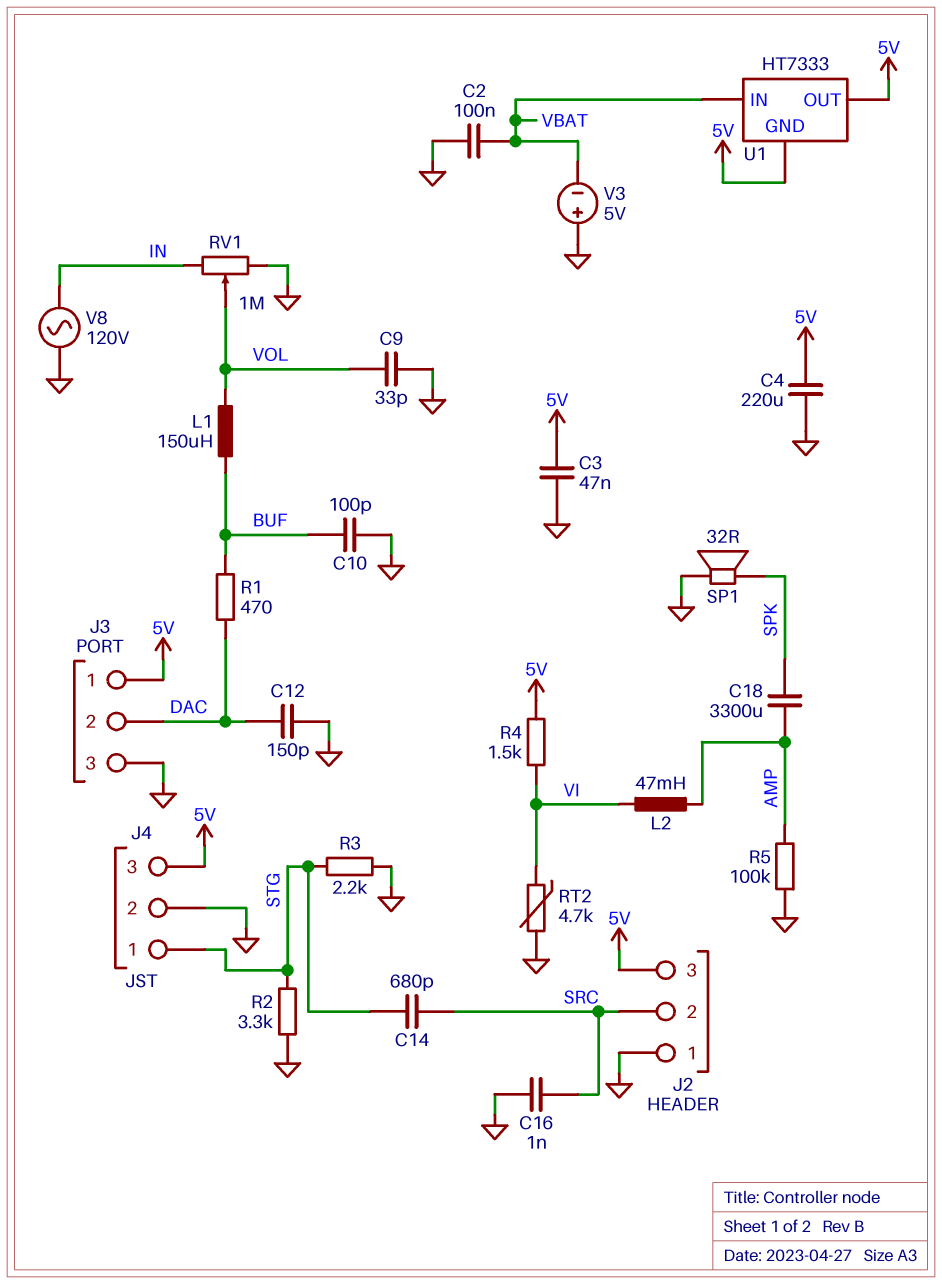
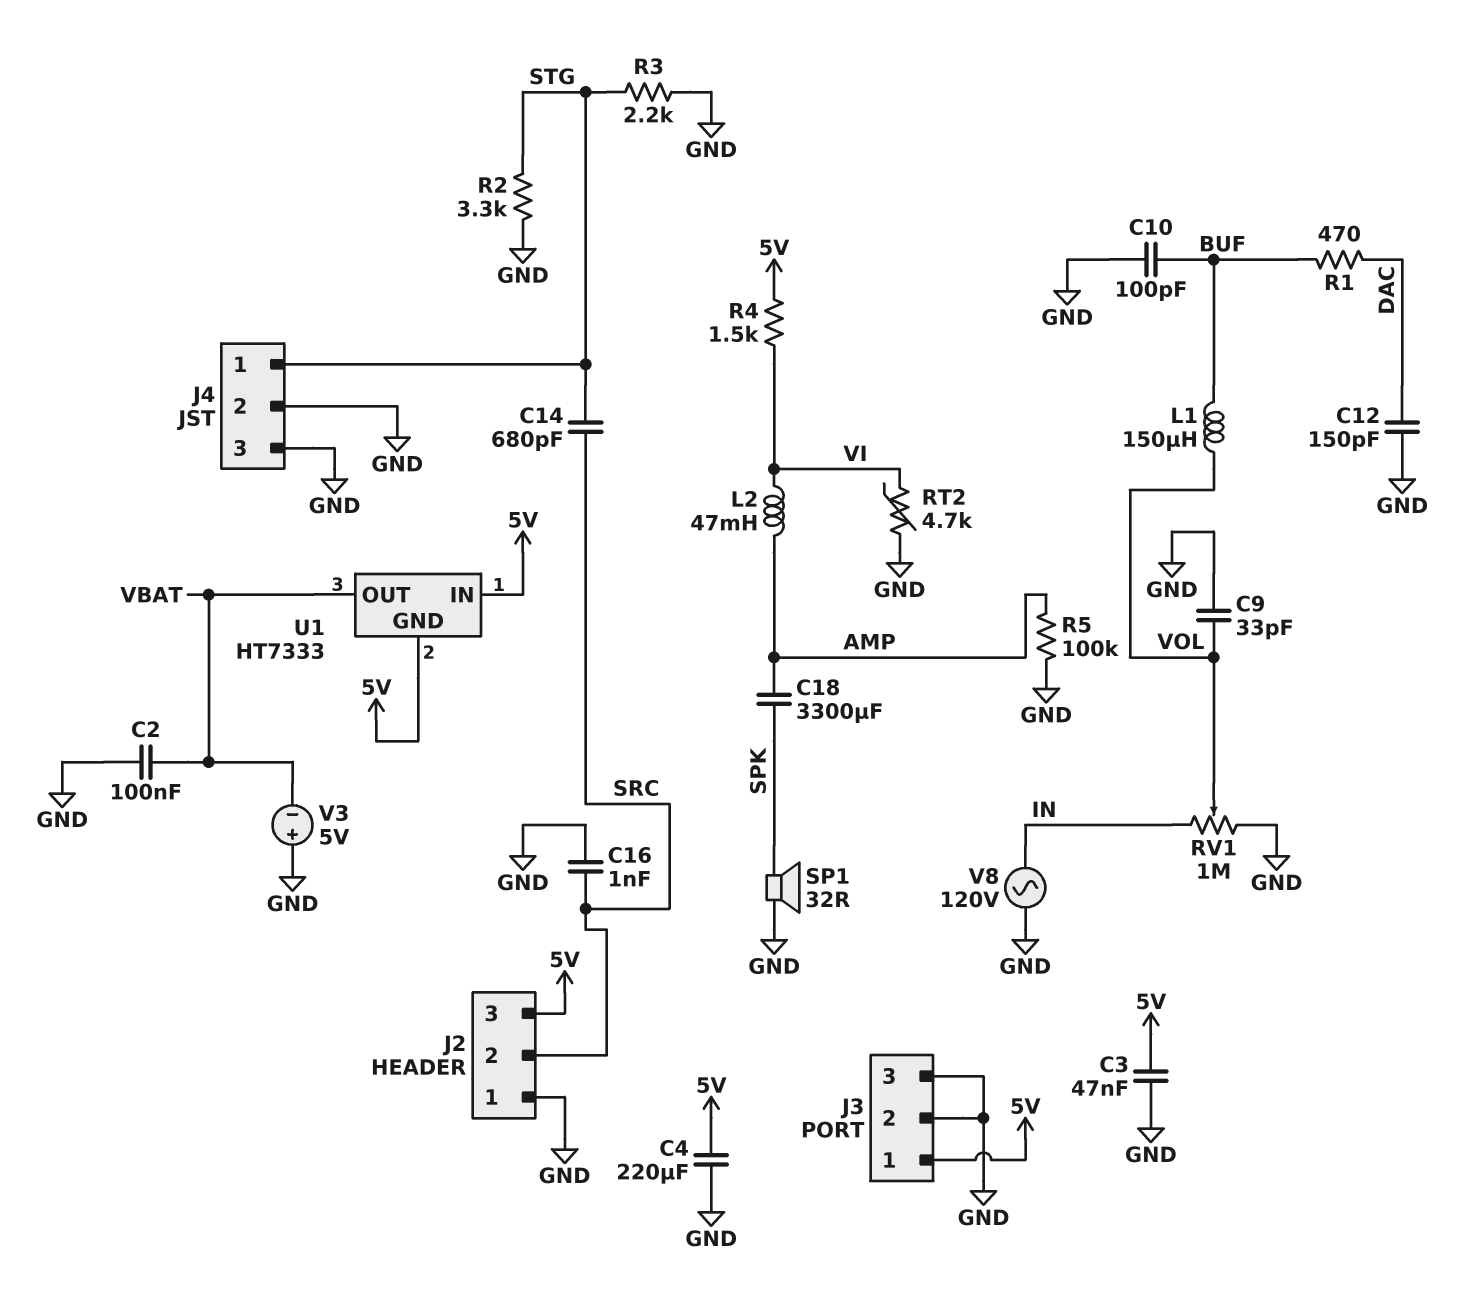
J3 pin 2: DAC -> GND
J4 pin 3: 5V -> GND
U1 pin IN: VBAT -> 5V
U1 pin OUT: 5V -> VBAT

